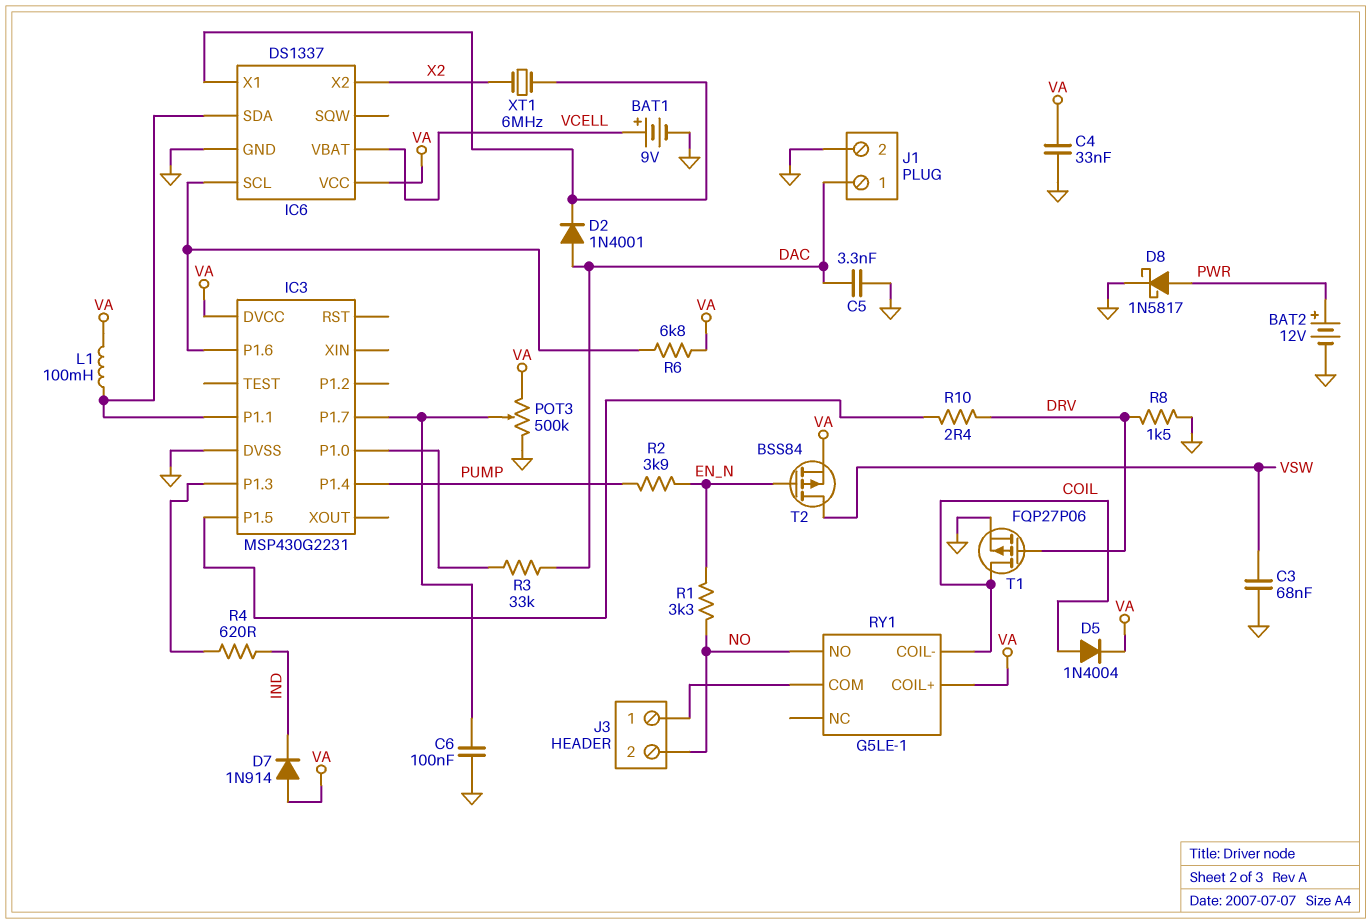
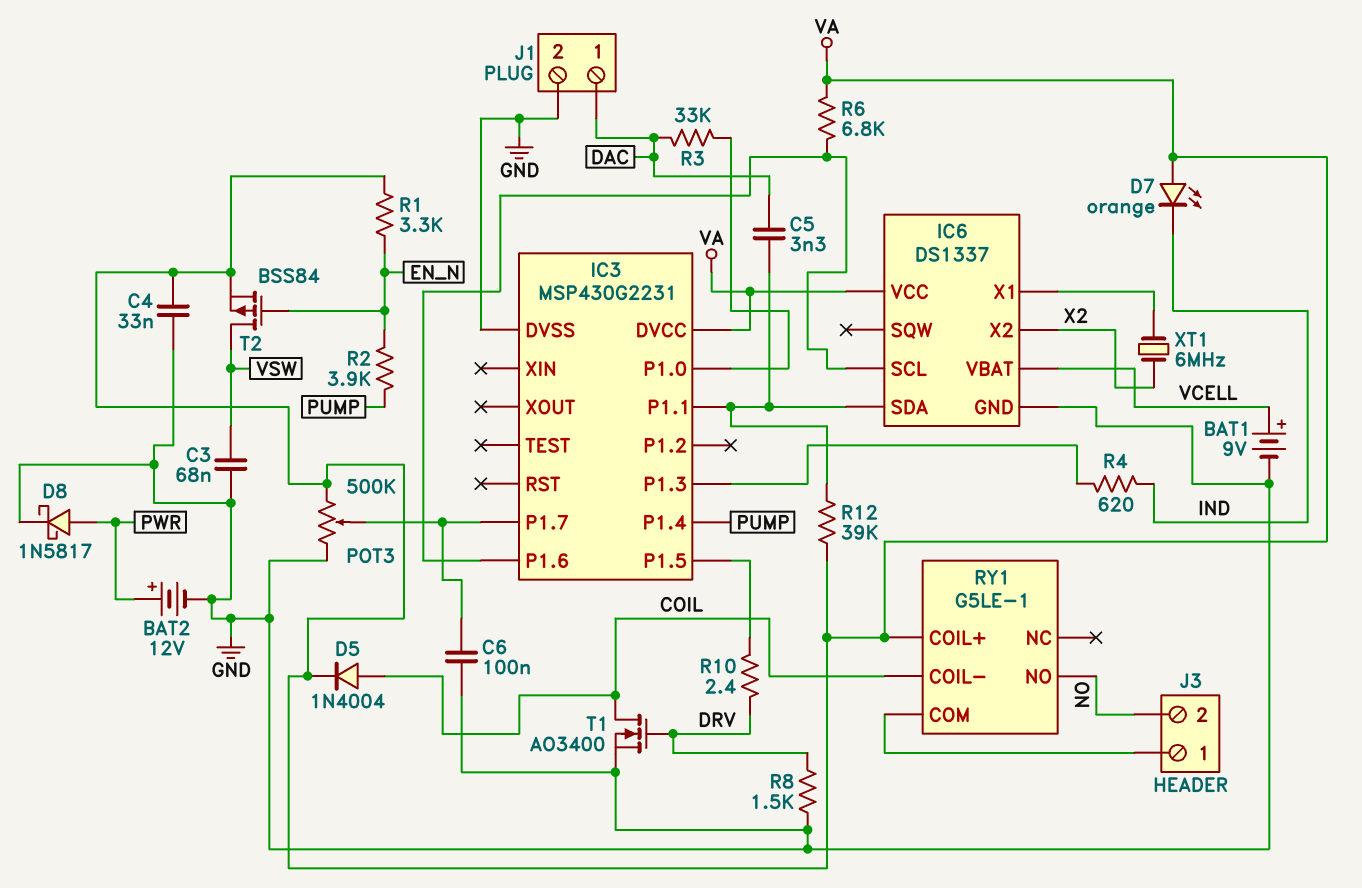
C5: 3.3nF (DAC, GND) -> 3.3nF (DAC, IC3/P1.1)
D2: diode 1N4001 (A DAC, K IC6/X1) -> none
D7: diode 1N914 (A VA, K IND) -> LED orange (A VA, K IND)
L1: 100mH (IC3/P1.1, VA) -> none
R1: 3.3k (EN_N, NO) -> 3.3k (EN_N, VA)
R12: none -> 39k (IC3/P1.1, VA)
T1: PMOS FQP27P06 (G DRV, D COIL, S GND) -> NMOS AO3400 (G DRV, D COIL, S GND)

